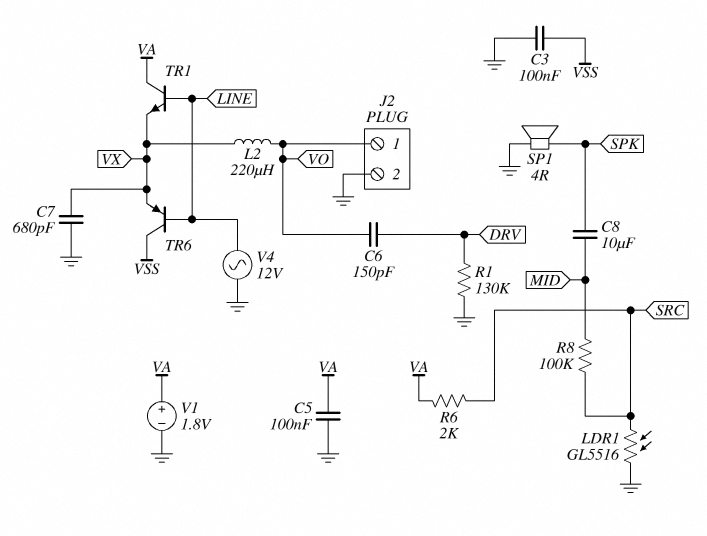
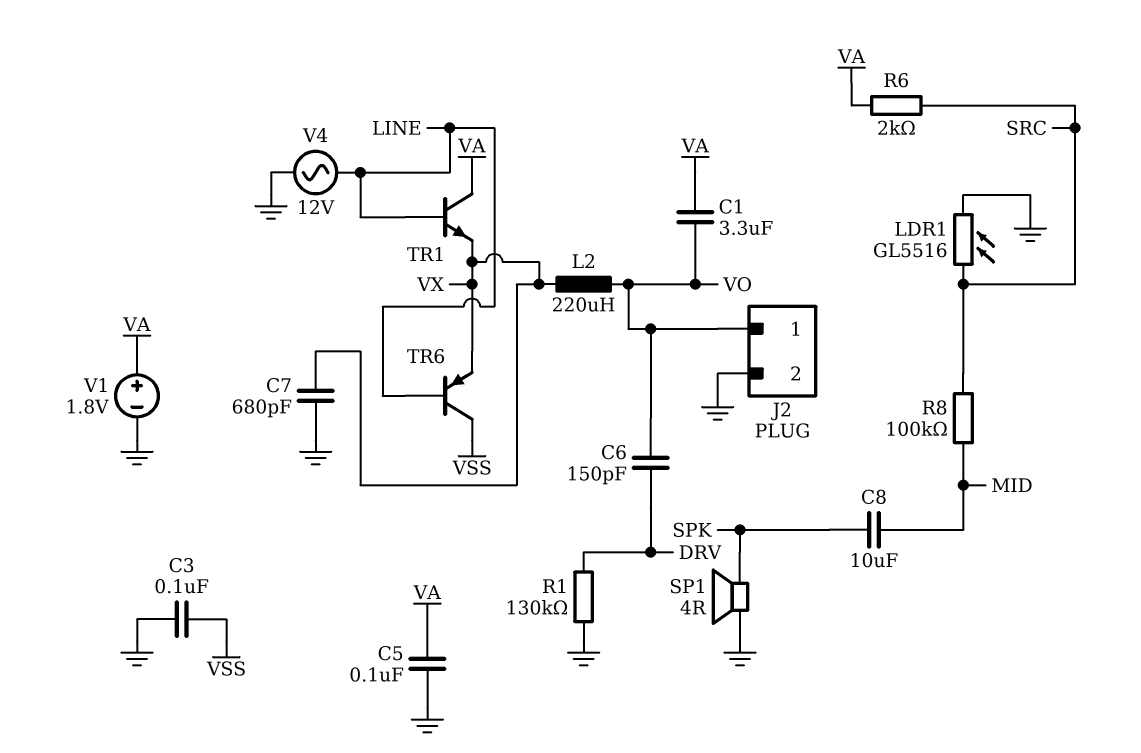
C1: none -> 3.3uF (VA, VO)

